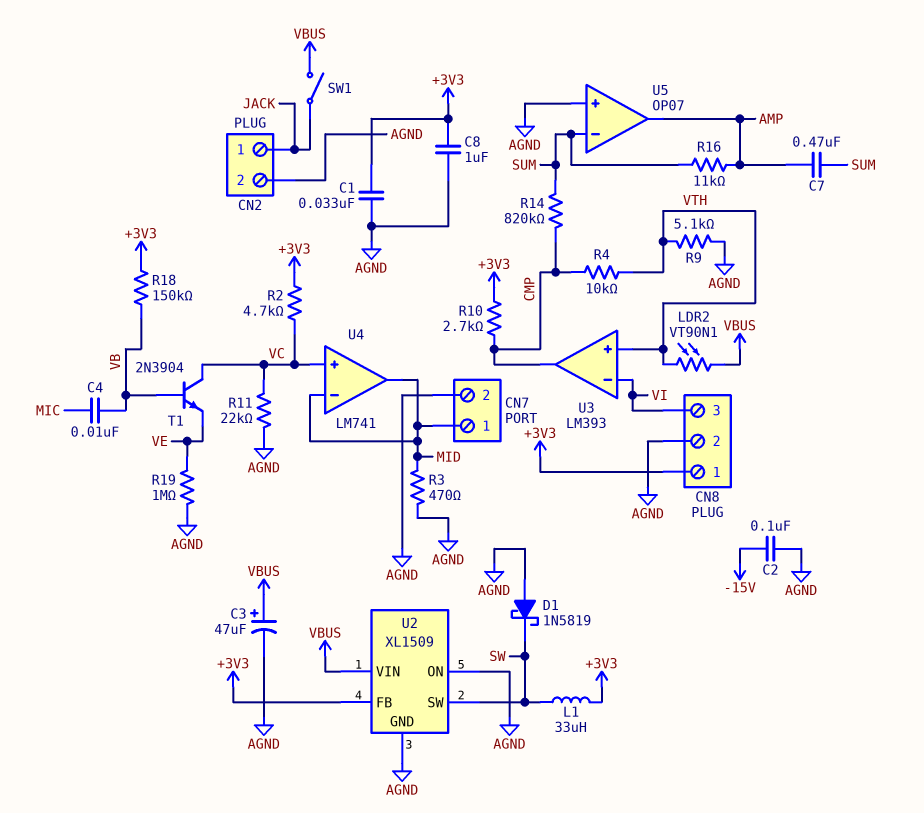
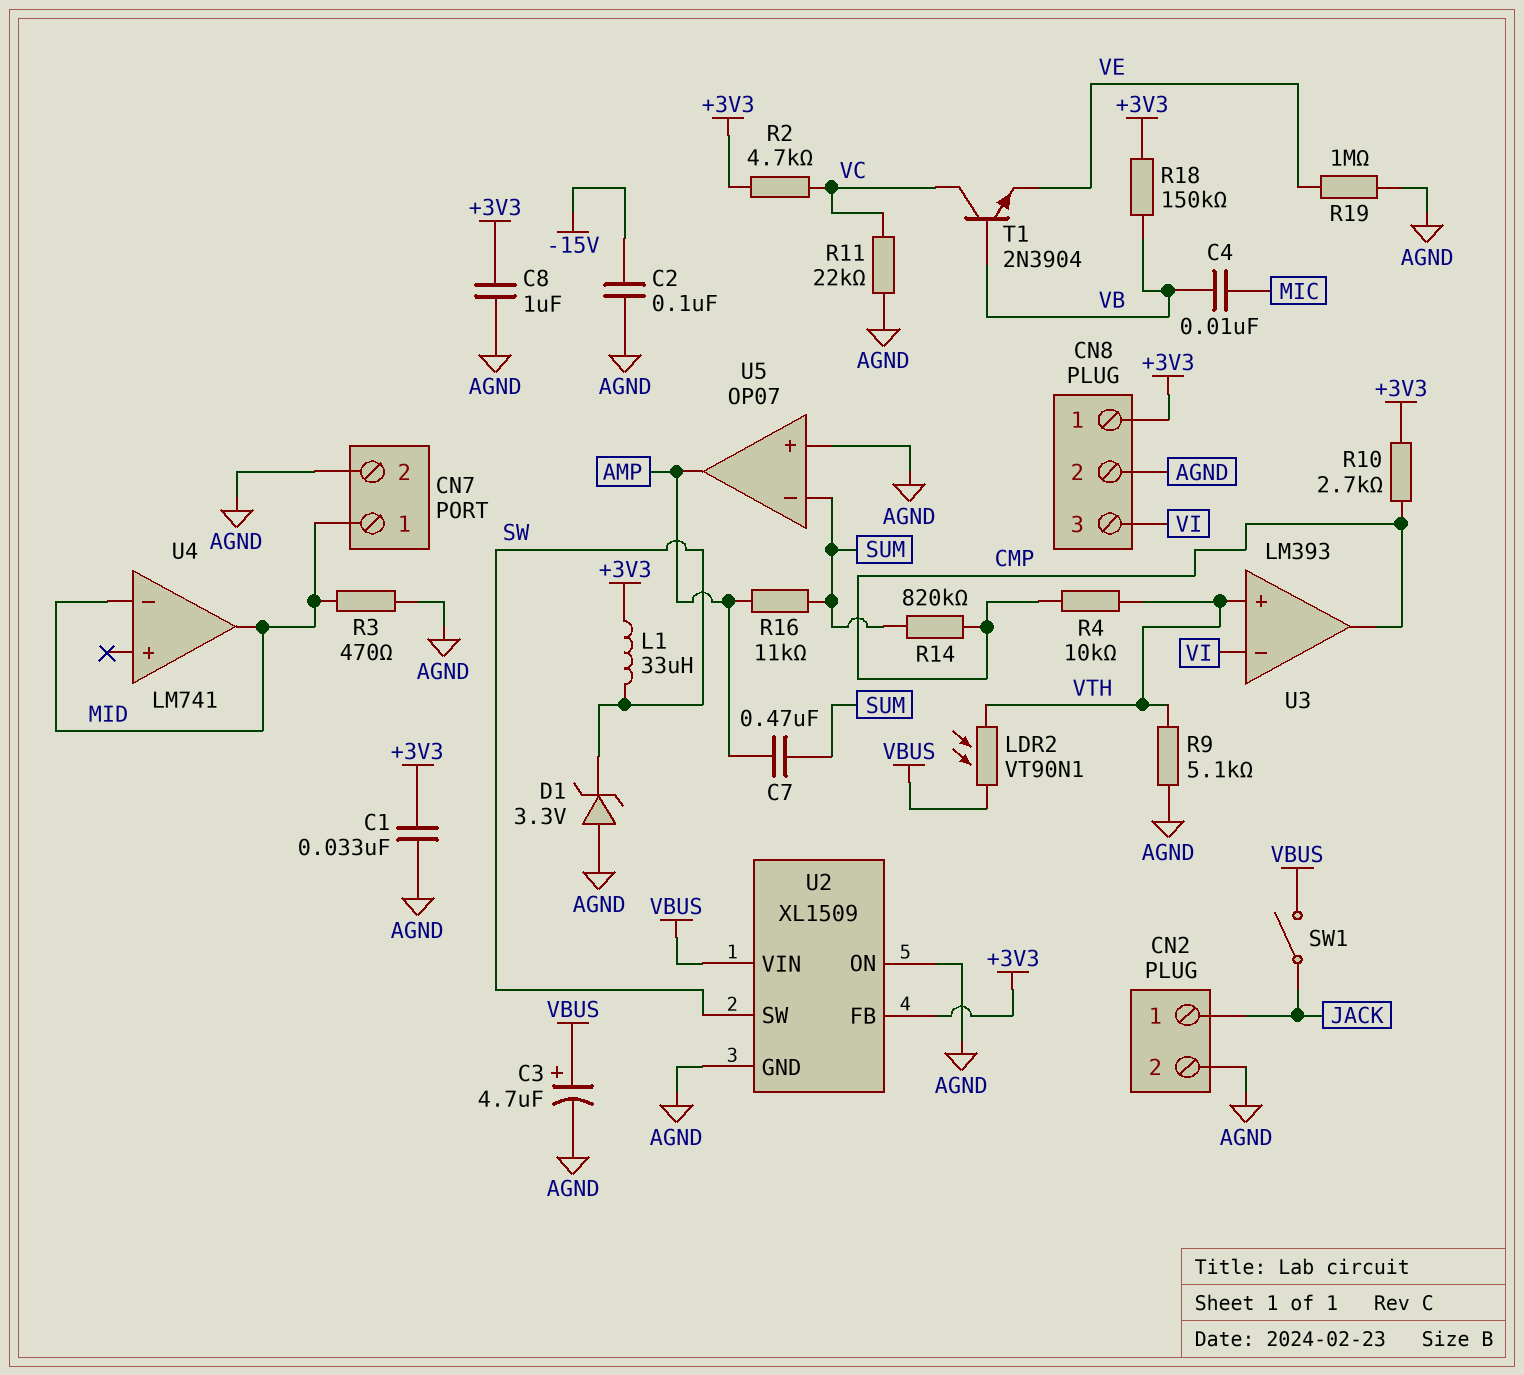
C3: 47uF (plus VBUS, minus AGND) -> 4.7uF (plus VBUS, minus AGND)
D1: schottky 1N5819 (A AGND, K SW) -> zener 3.3V (A AGND, K SW)
U4 pin in+: VC -> none

